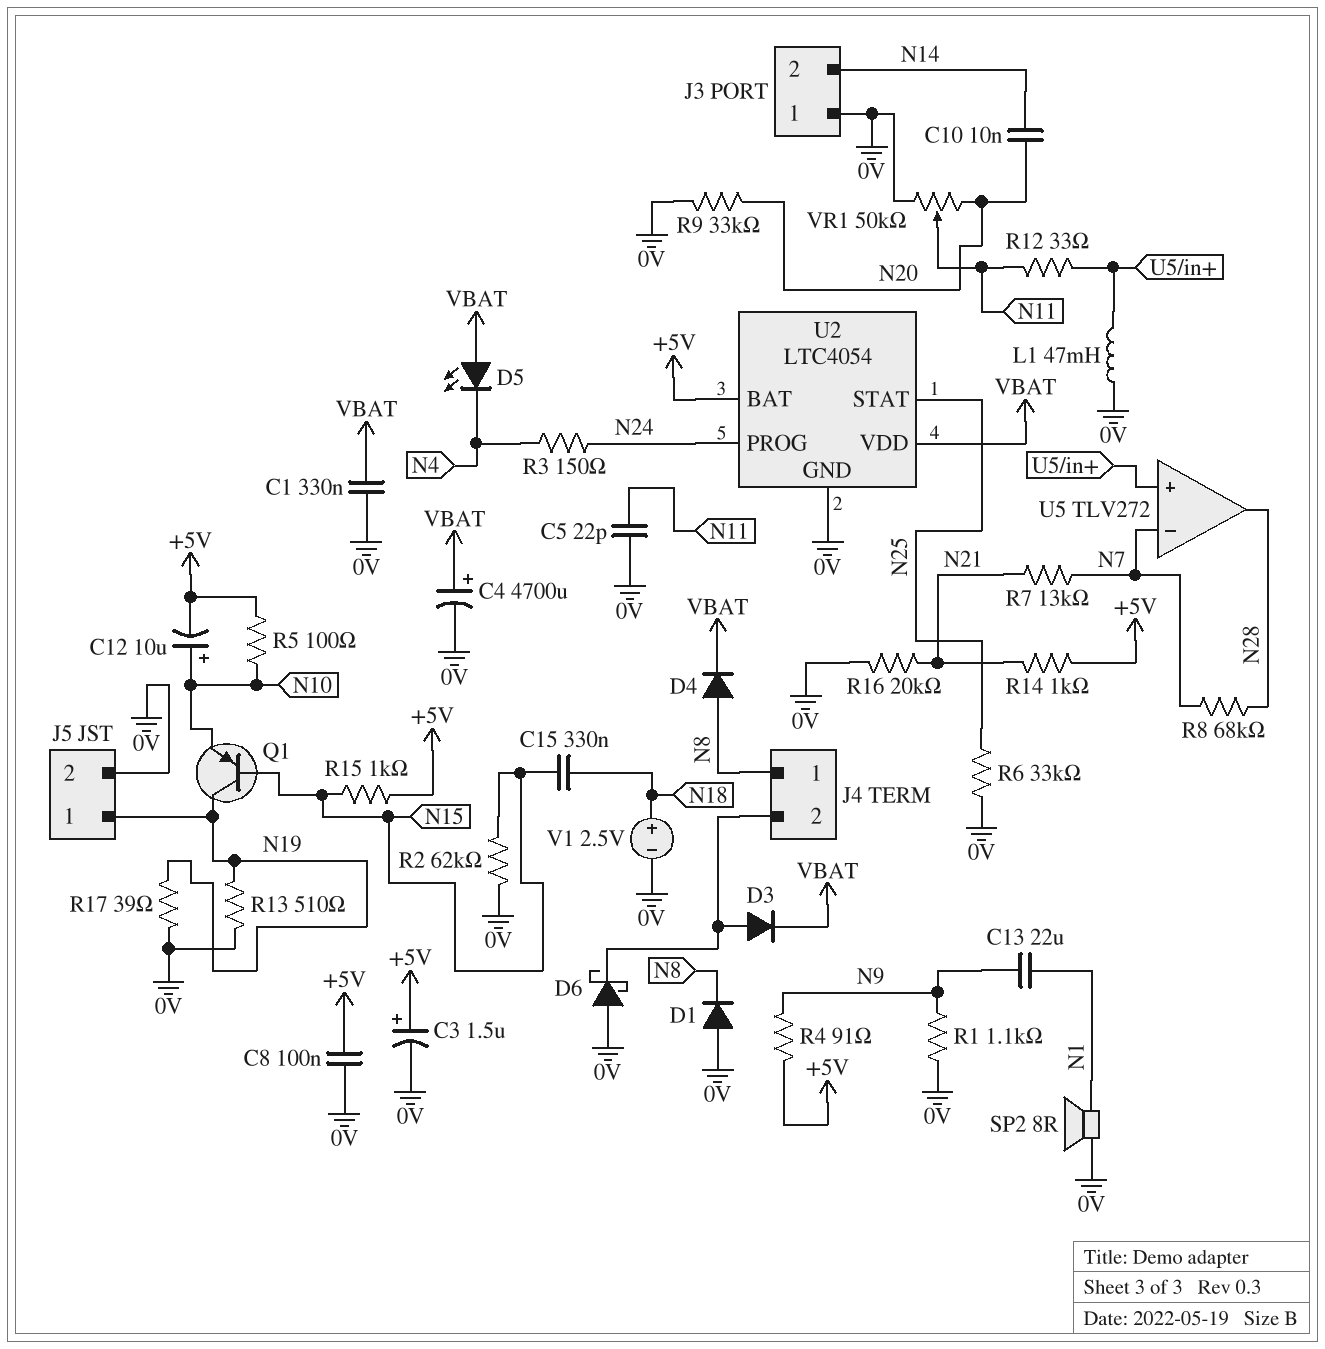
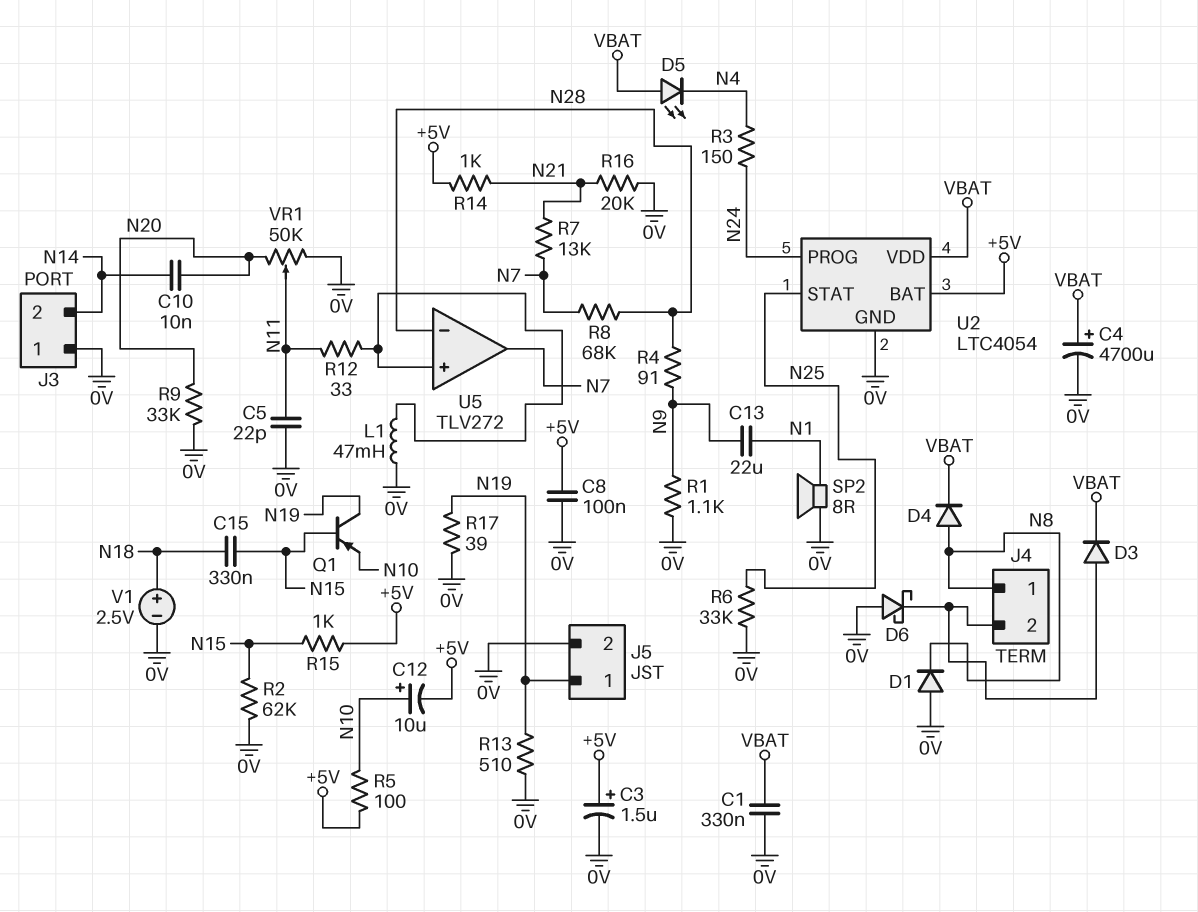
R4: 91 (+5V, N9) -> 91 (N9, N28)
U5 pin in-: N7 -> N28
U5 pin out: N28 -> N7

